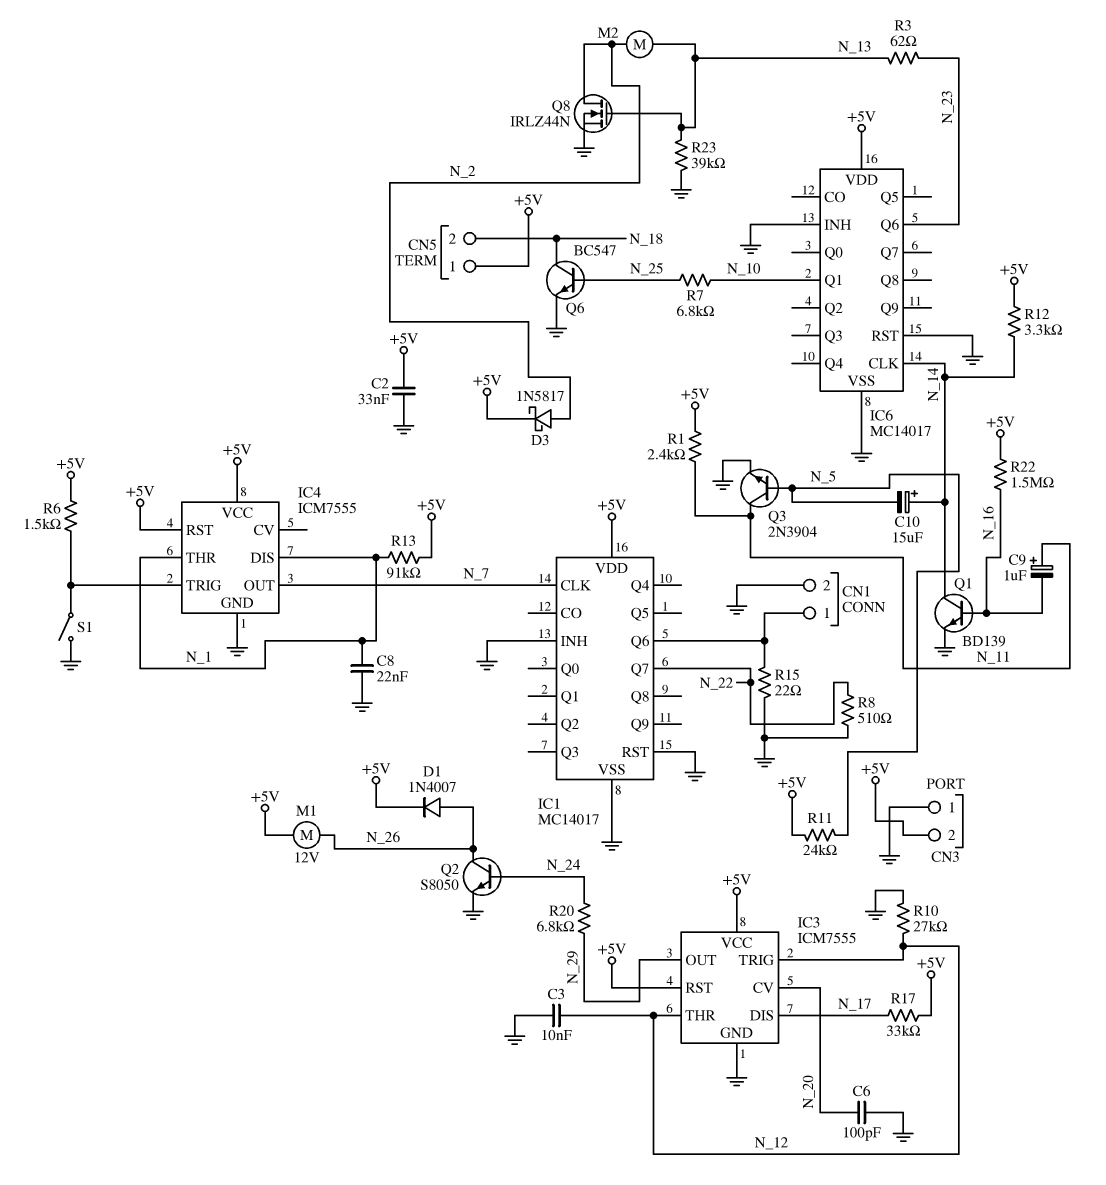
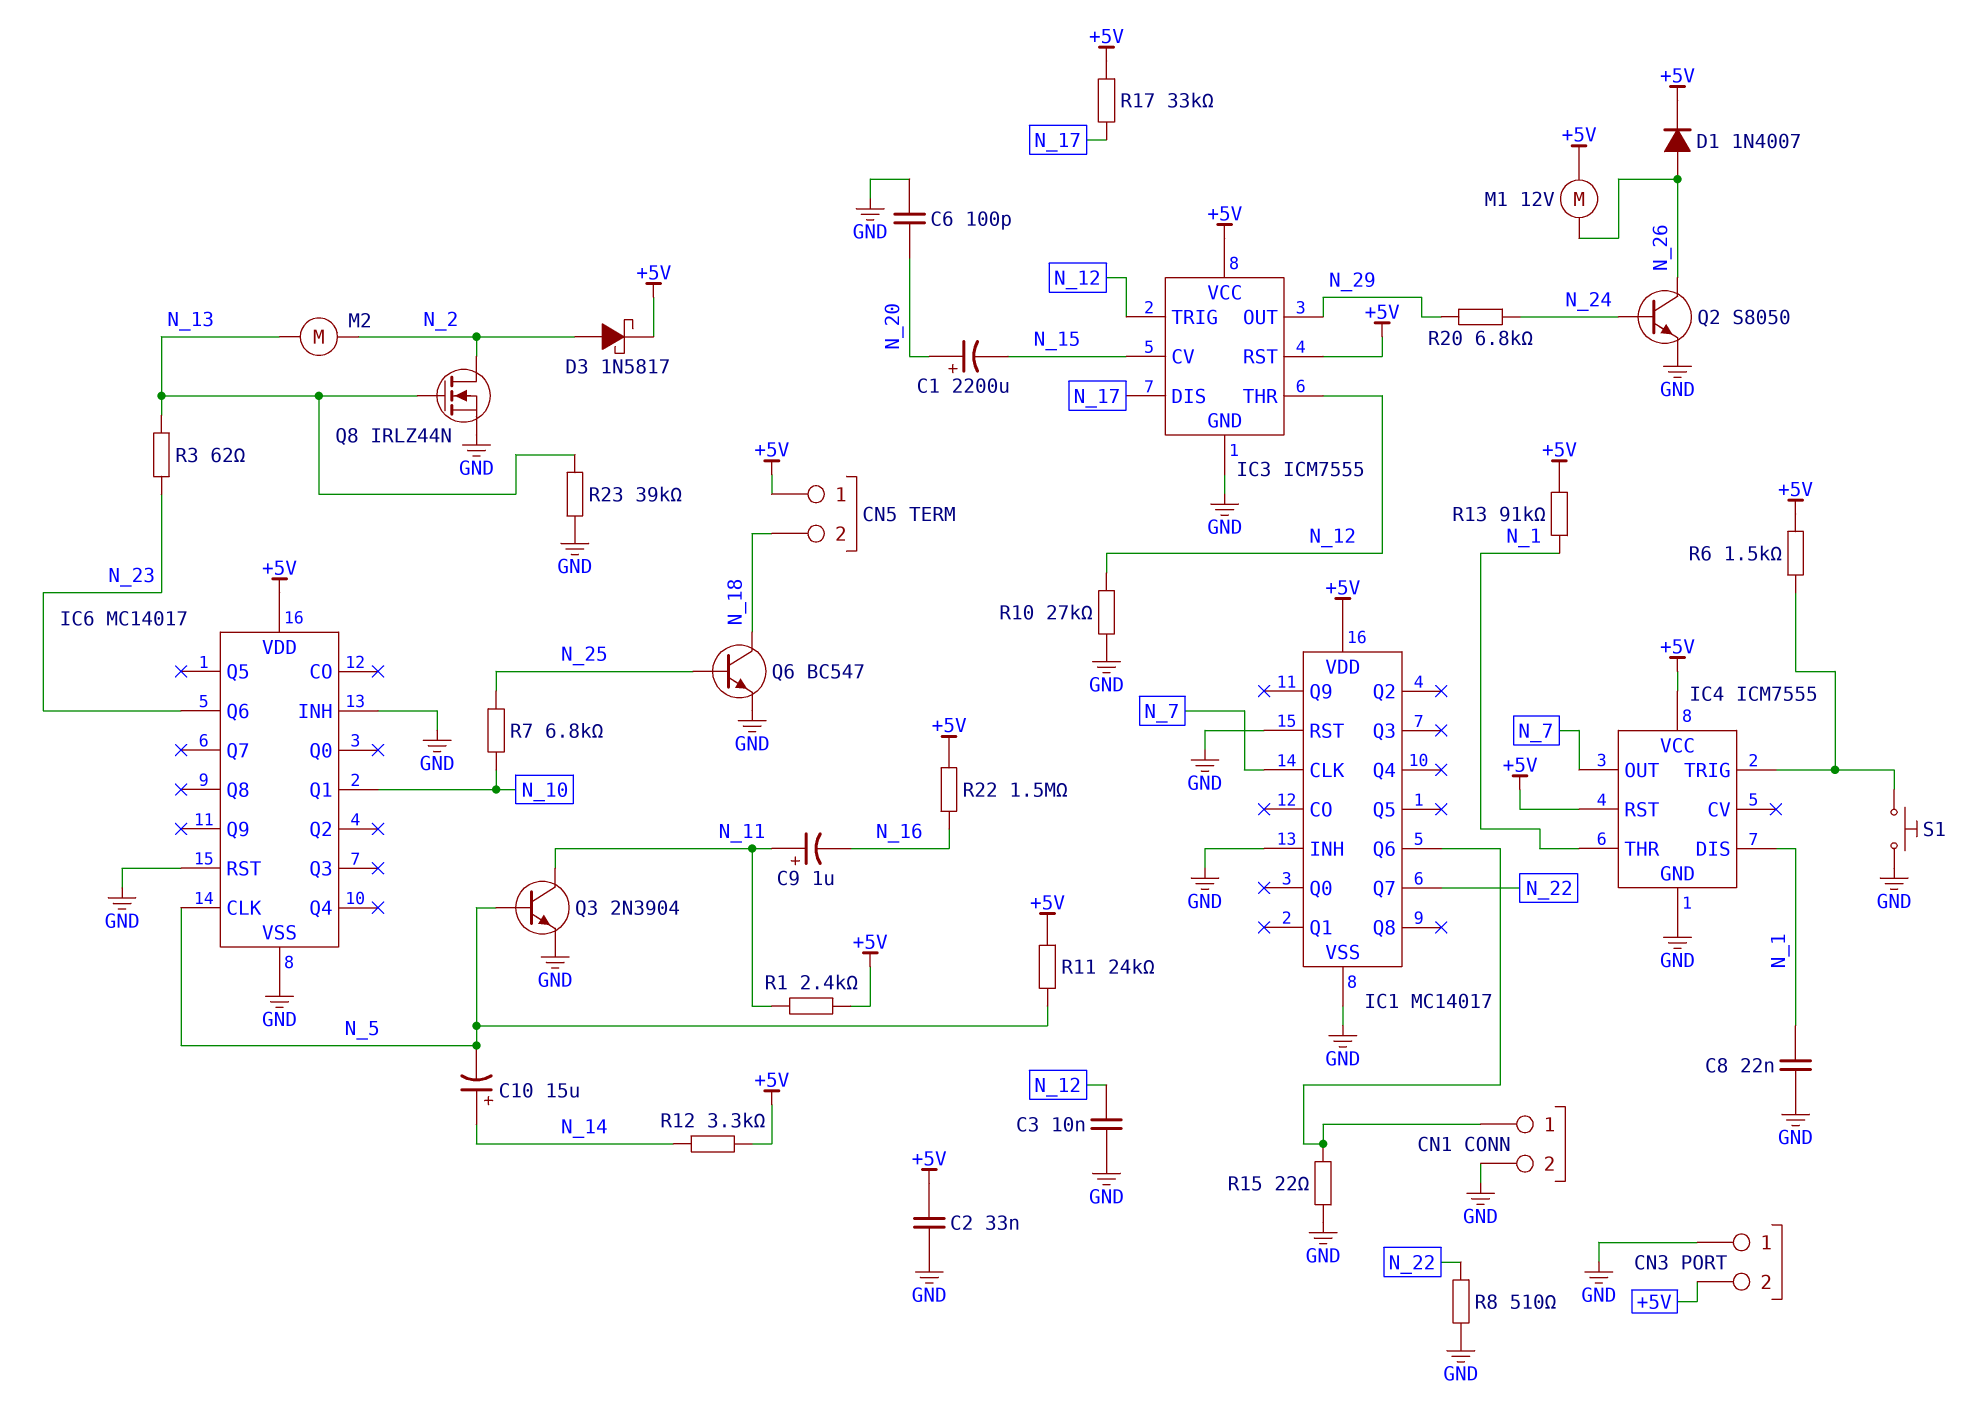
C1: none -> 2200uF (plus N_20, minus N_15)
IC3 pin CV: N_20 -> N_15
IC6 pin CLK: N_14 -> N_5
Q1: NPN BD139 (B N_16, C N_14, E GND) -> none
S1: switch (GND, IC4/TRIG) -> button (GND, IC4/TRIG)

